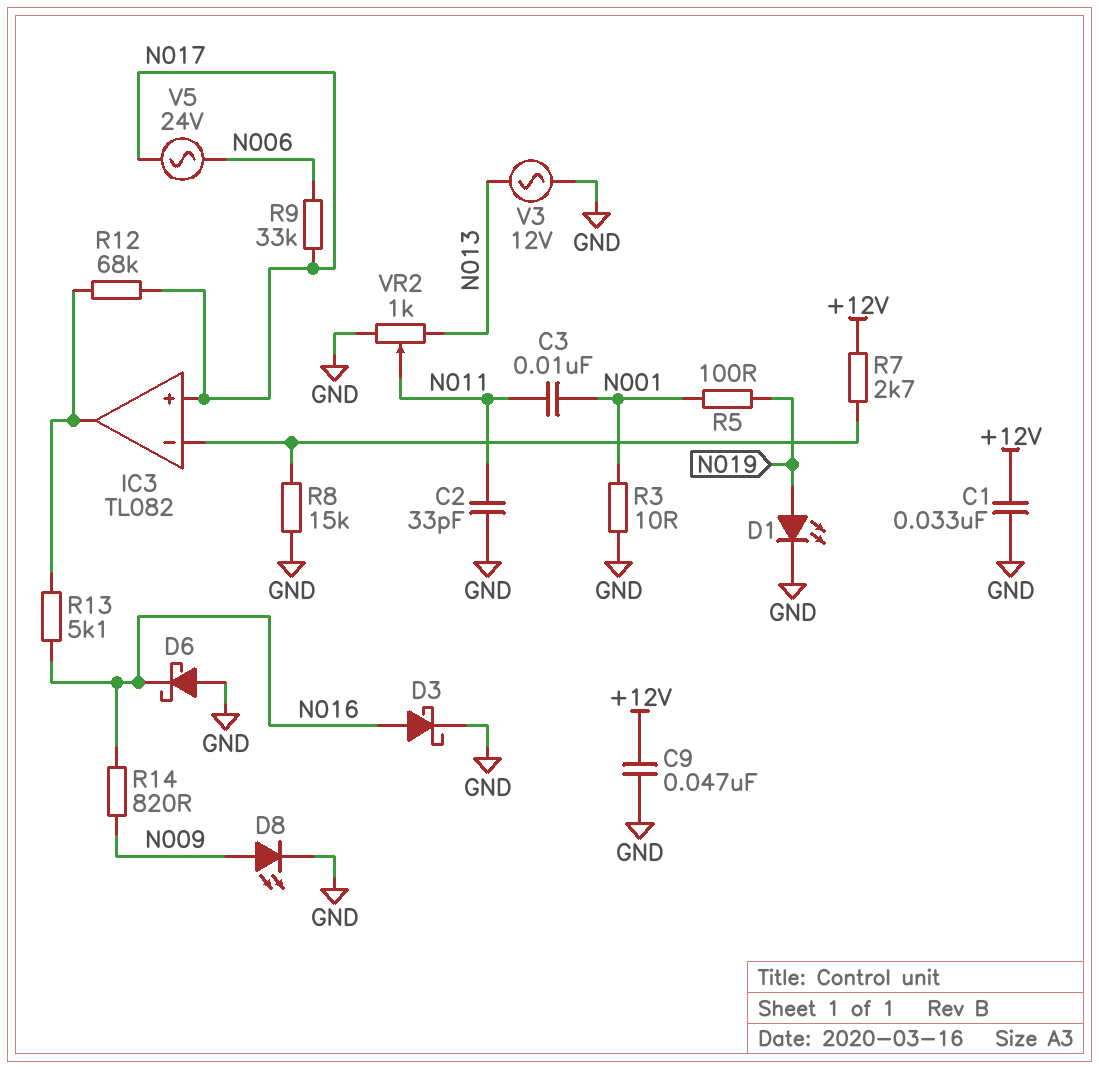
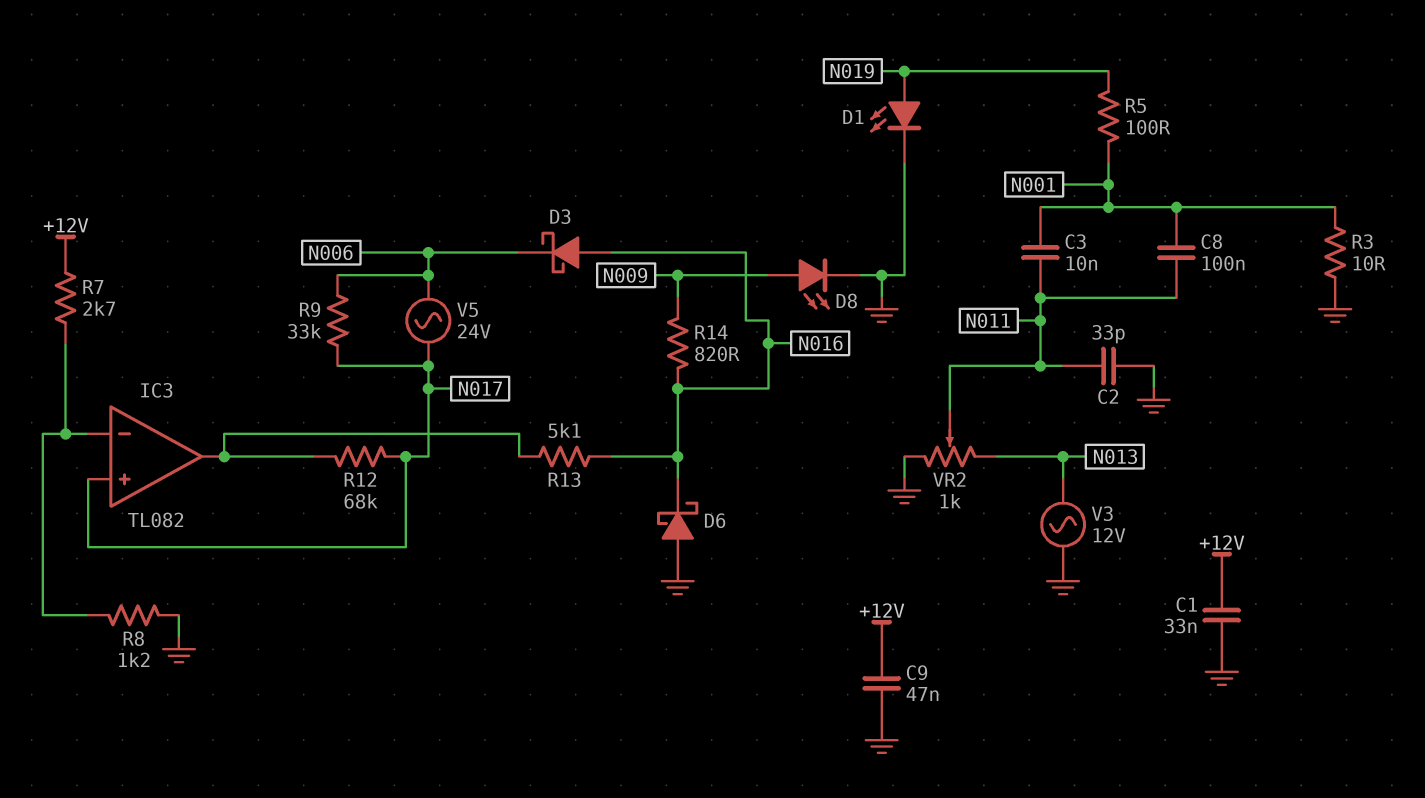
C8: none -> 100nF (N001, N011)
D3: schottky (A N016, K GND) -> schottky (A N016, K N006)
R8: 15k (GND, IC3/in-) -> 1.2k (GND, IC3/in-)

